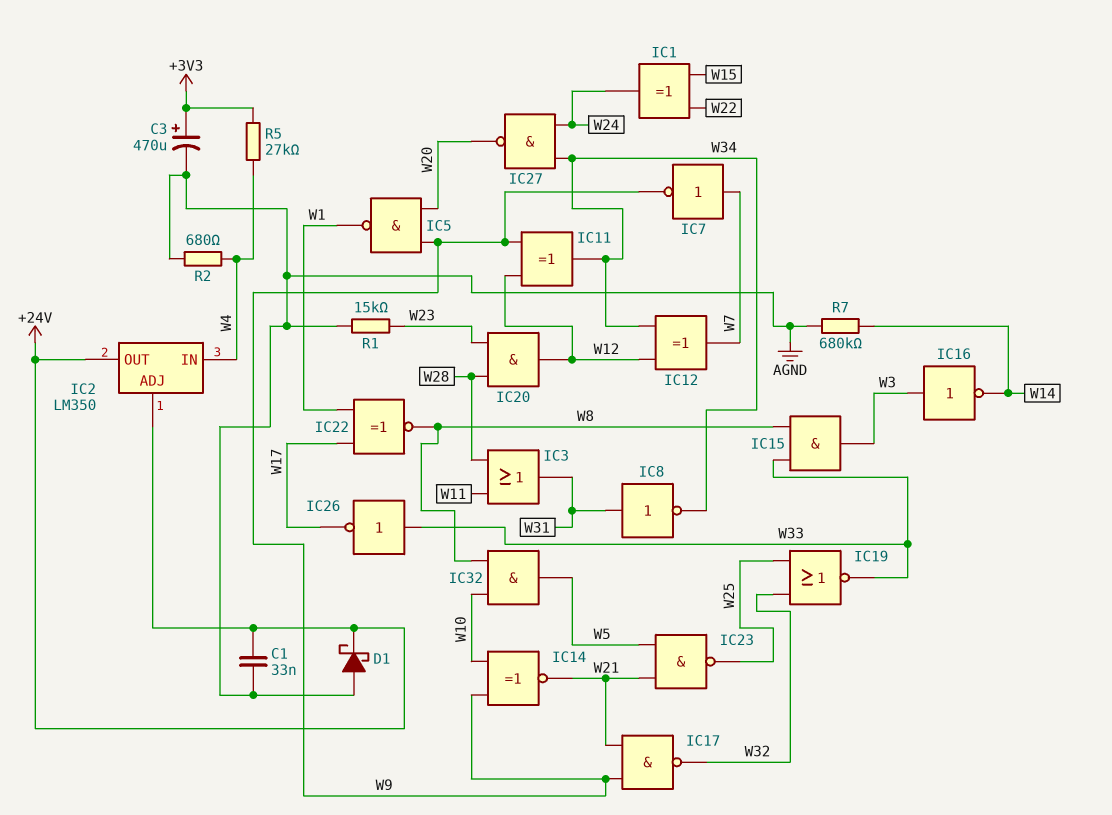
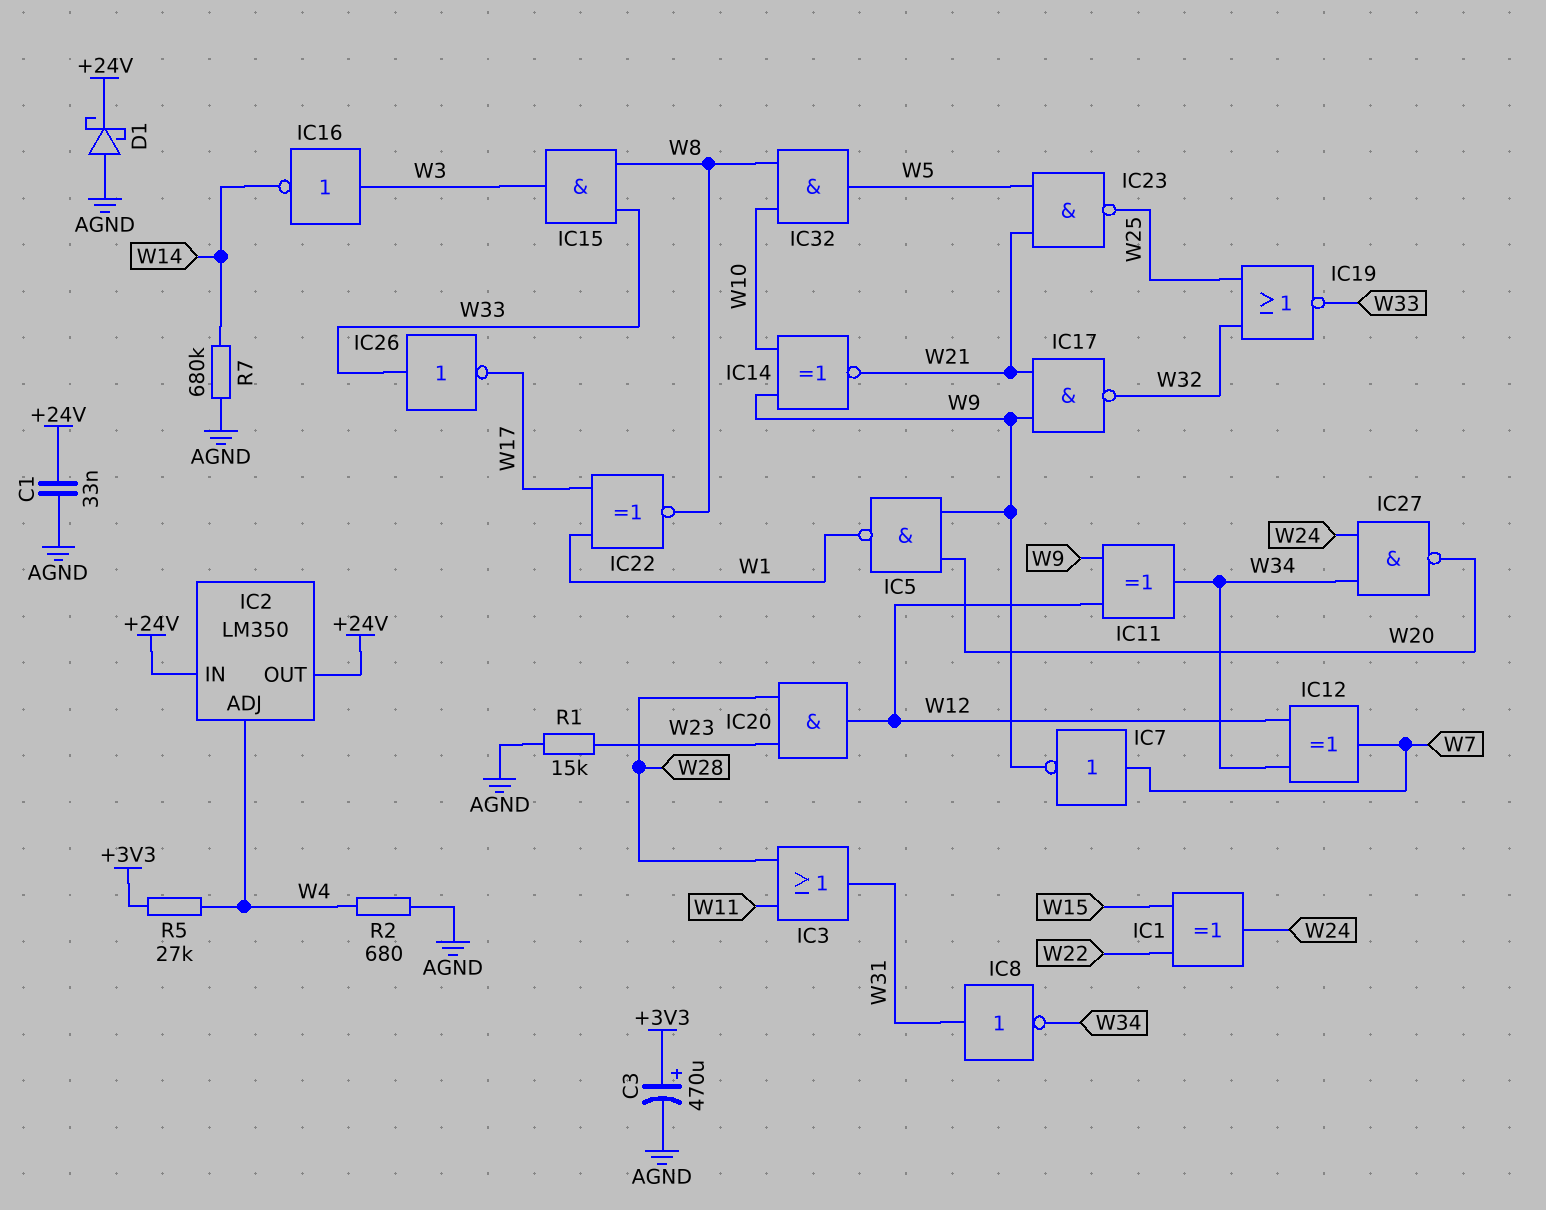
IC2 pin ADJ: +24V -> W4
IC2 pin IN: W4 -> +24V

